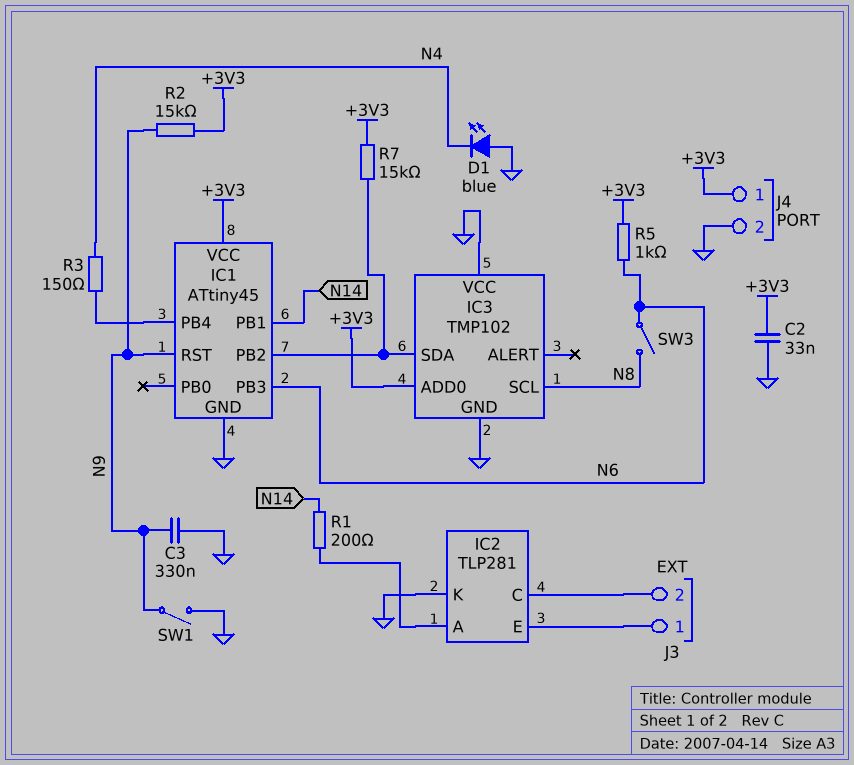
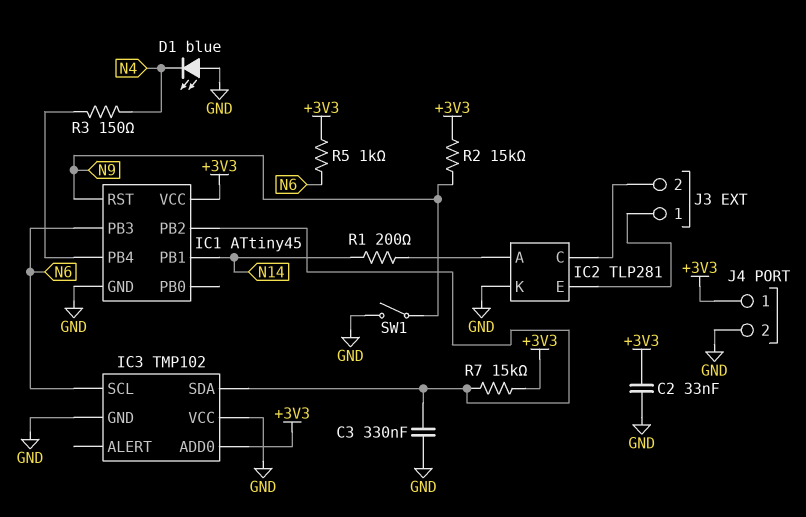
C3: 330nF (GND, N9) -> 330nF (GND, IC1/PB2)
IC3 pin SCL: N8 -> N6
SW3: switch (N6, N8) -> none

